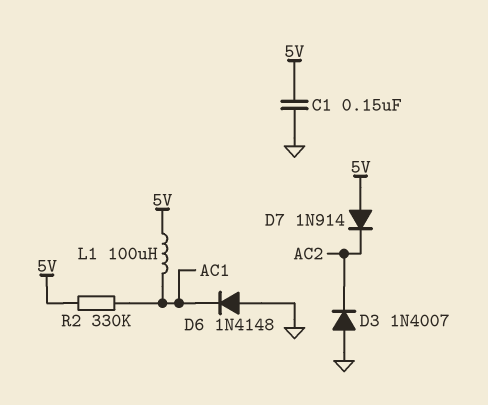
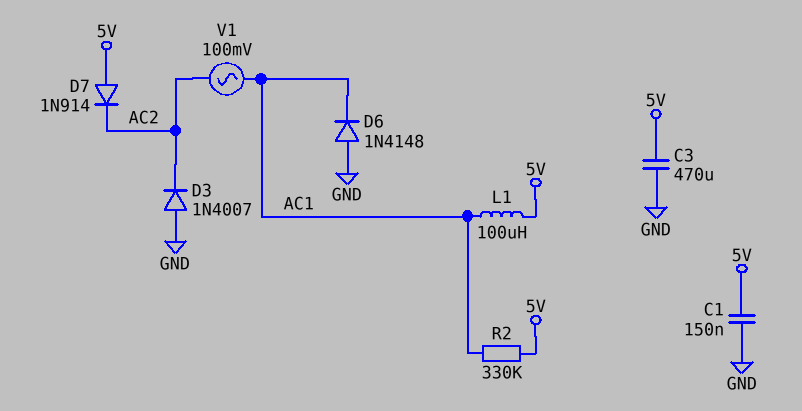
C3: none -> 470uF (5V, GND)
V1: none -> AC 100mV (AC1, AC2)

